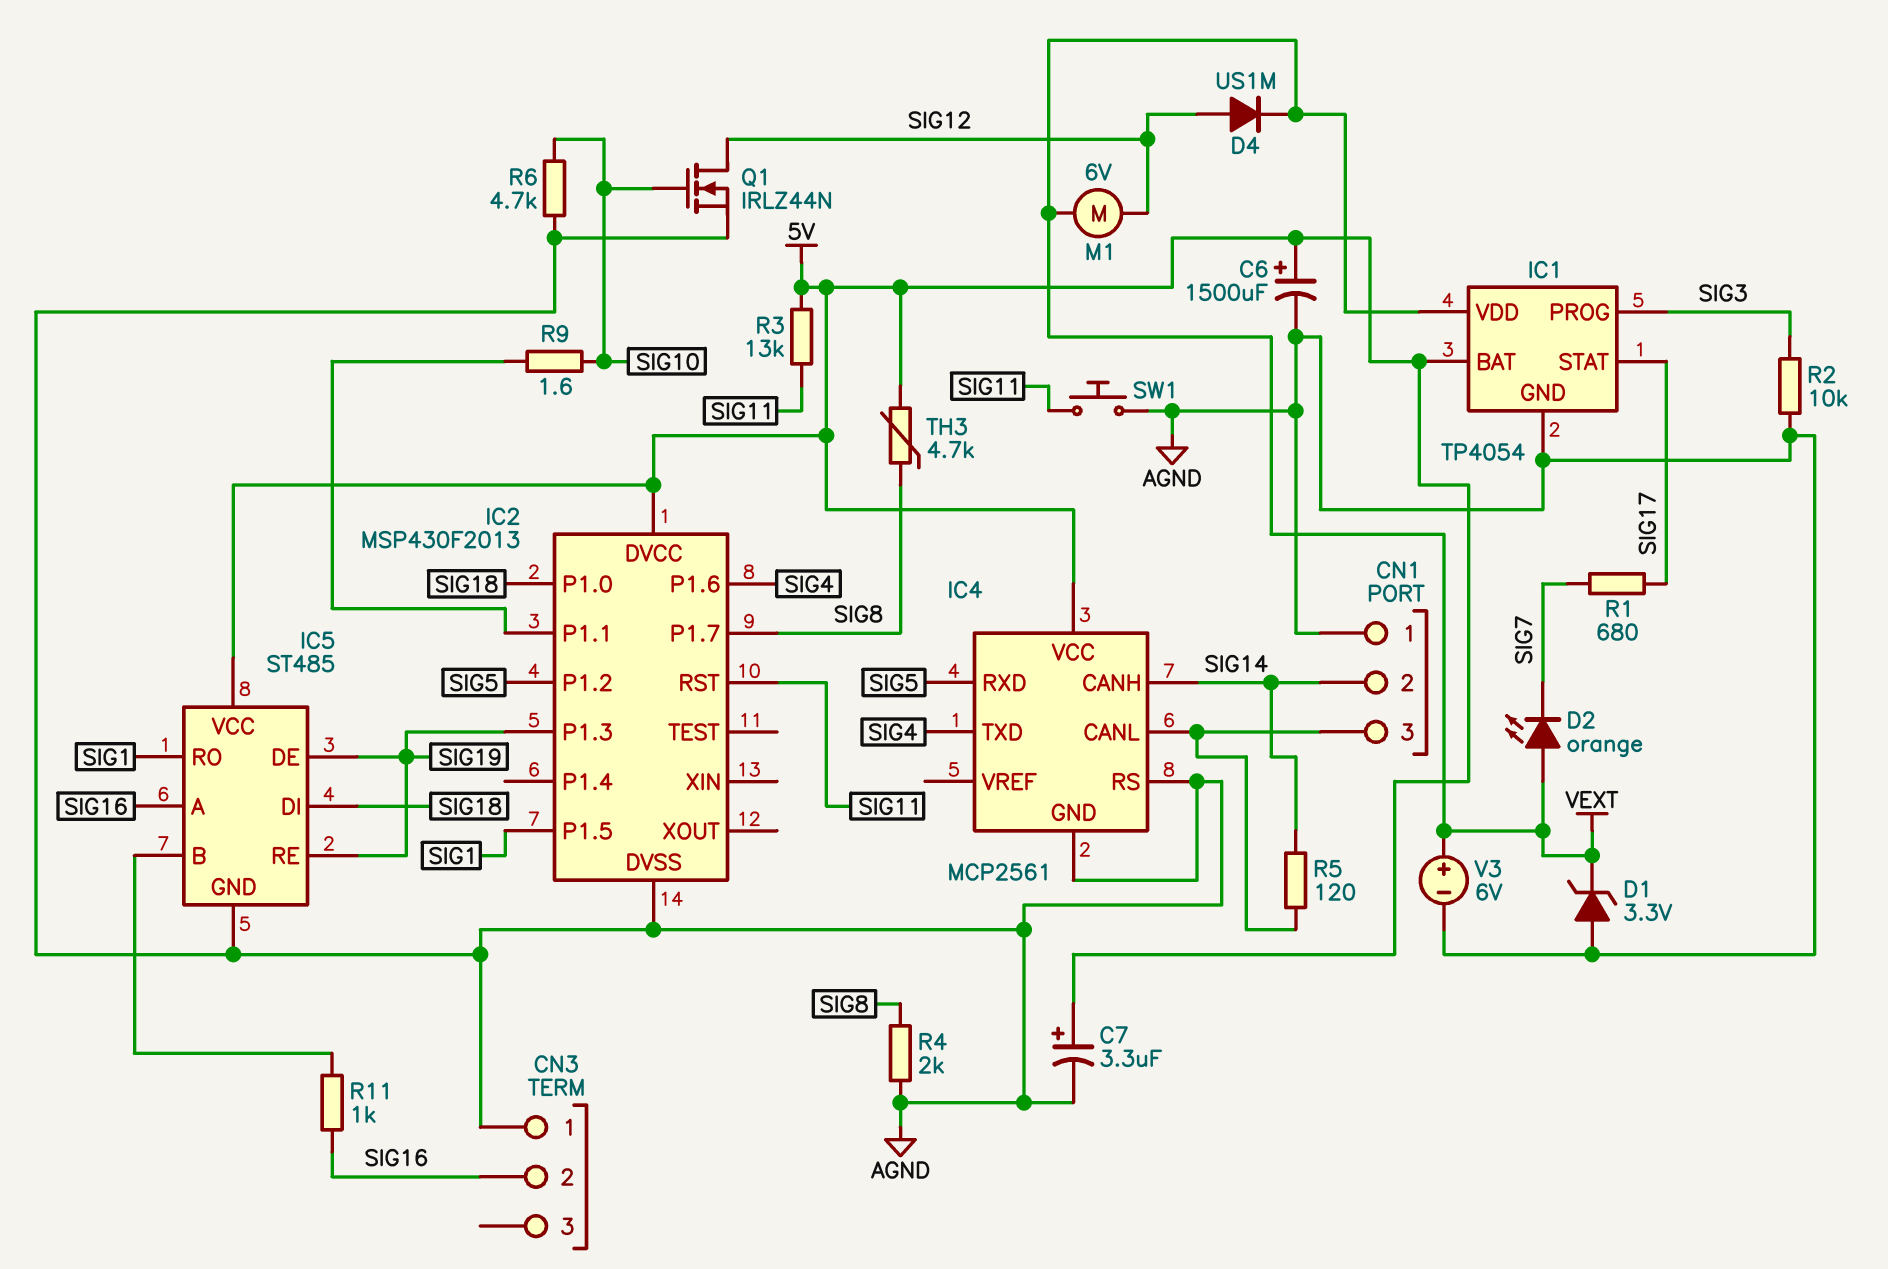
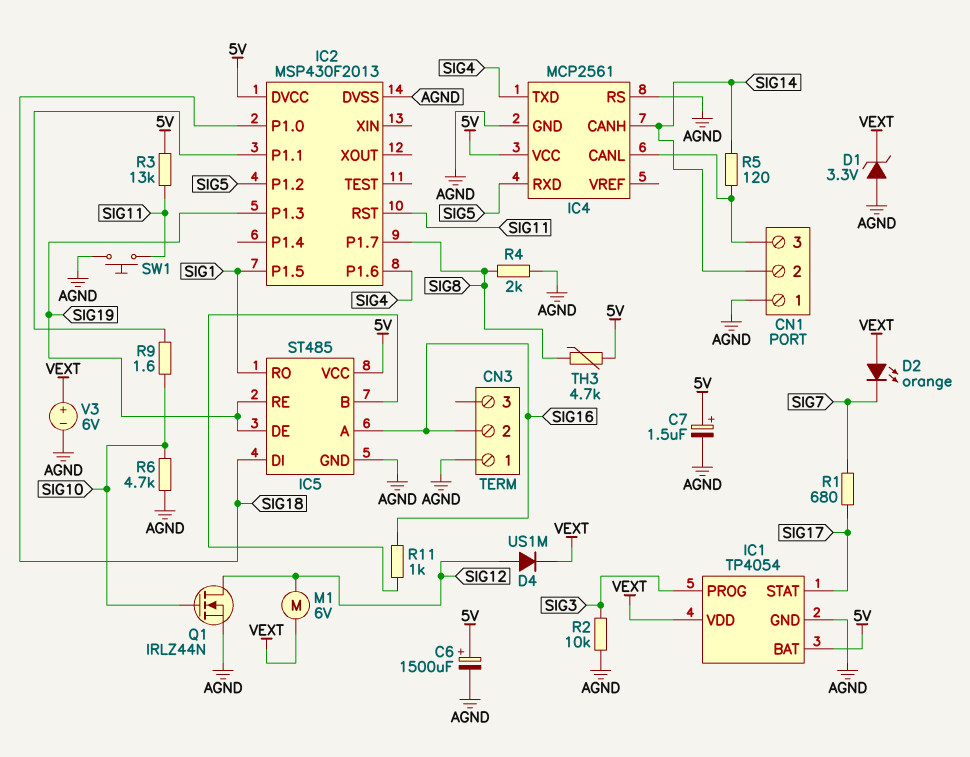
C7: 3.3uF (plus 5V, minus AGND) -> 1.5uF (plus 5V, minus AGND)

